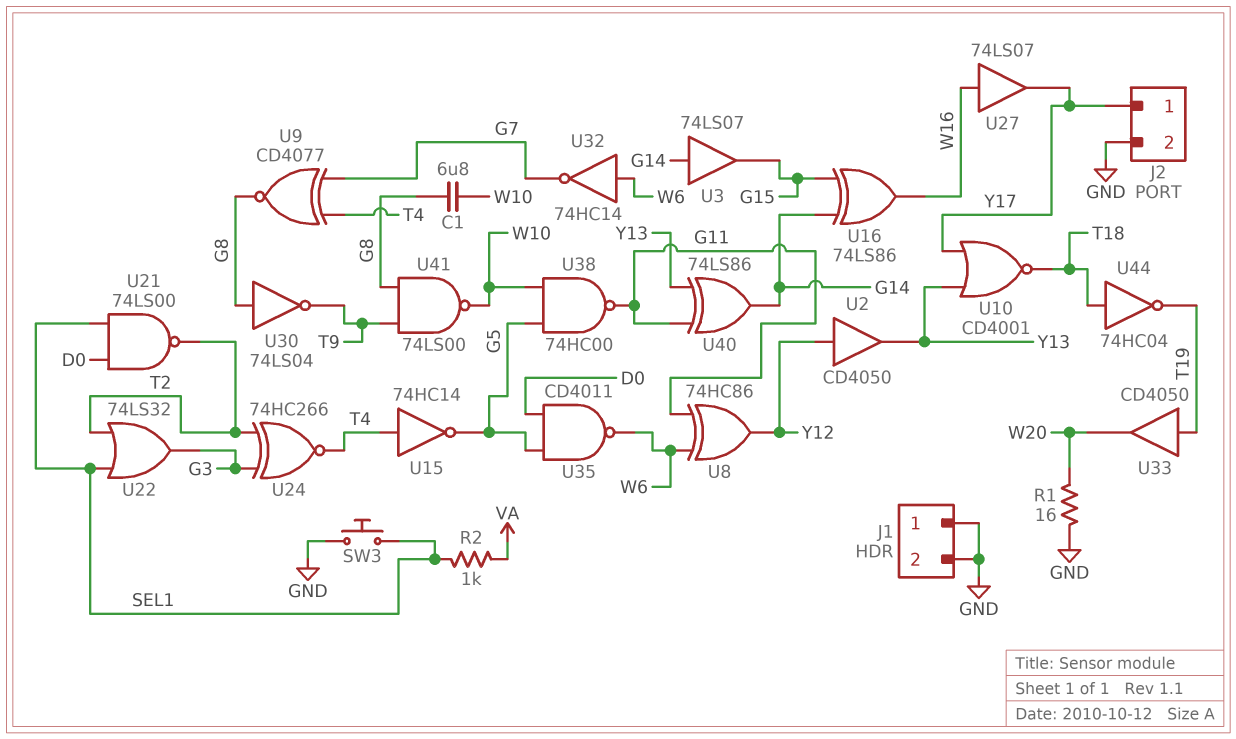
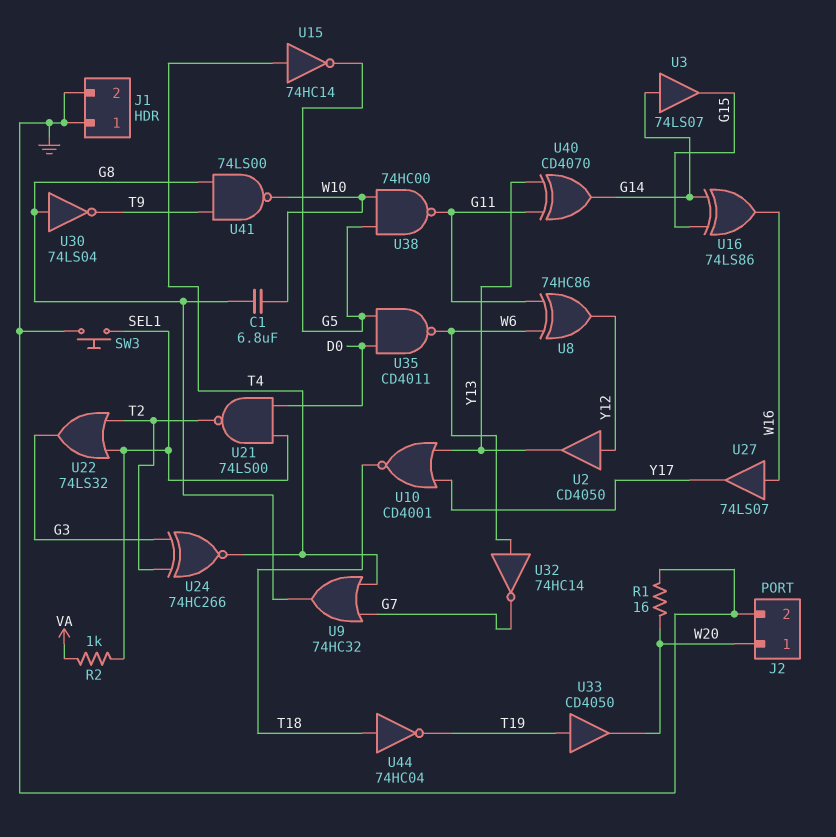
J2 pin 1: Y17 -> W20
U9: XNOR CD4077 (in G7, in T4, out G8) -> OR 74HC32 (in G7, in T4, out G8)
U40: XOR 74LS86 (in G11, in Y13, out G14) -> XOR CD4070 (in G11, in Y13, out G14)

